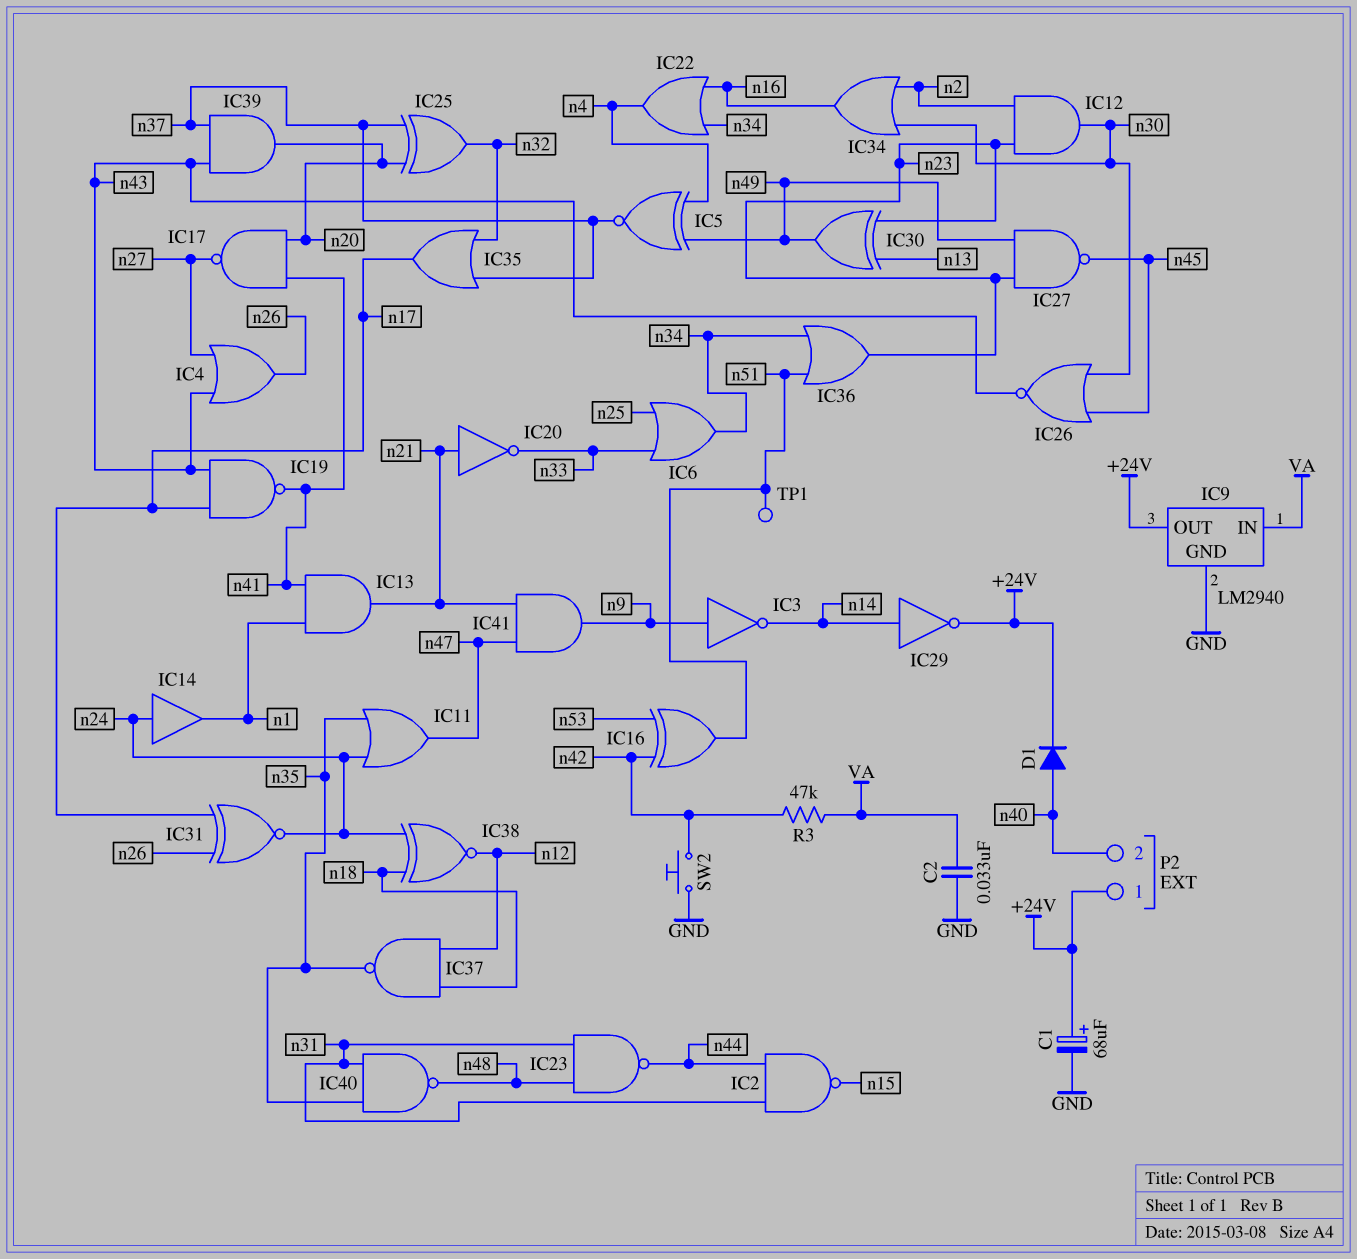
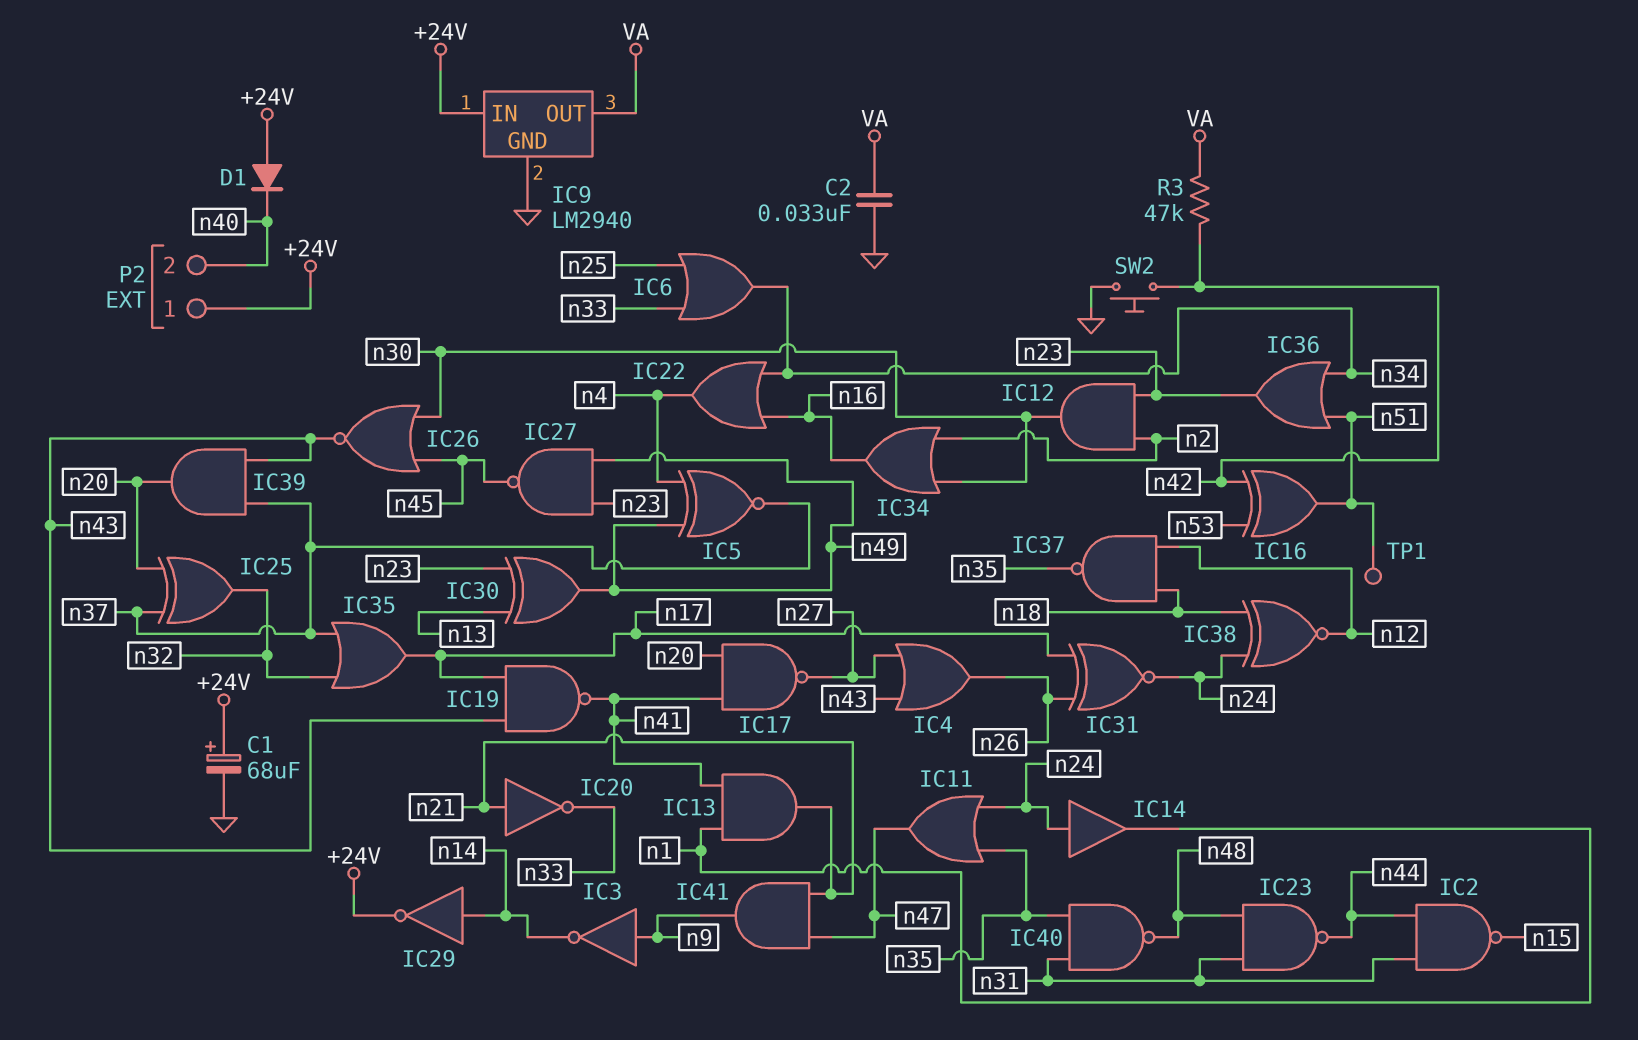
D1: diode (A n40, K +24V) -> diode (A +24V, K n40)
IC9 pin IN: VA -> +24V
IC9 pin OUT: +24V -> VA

